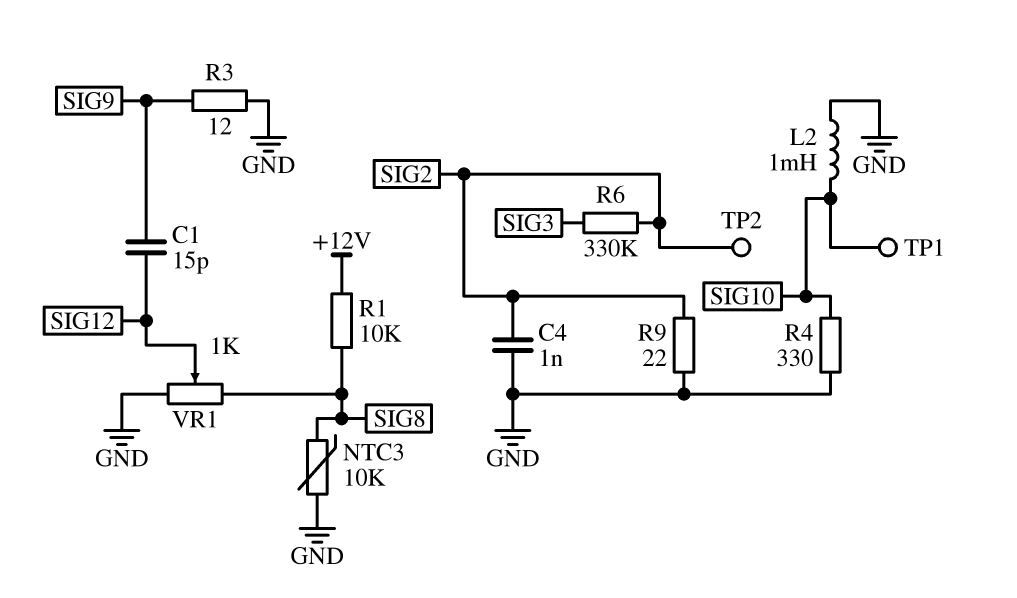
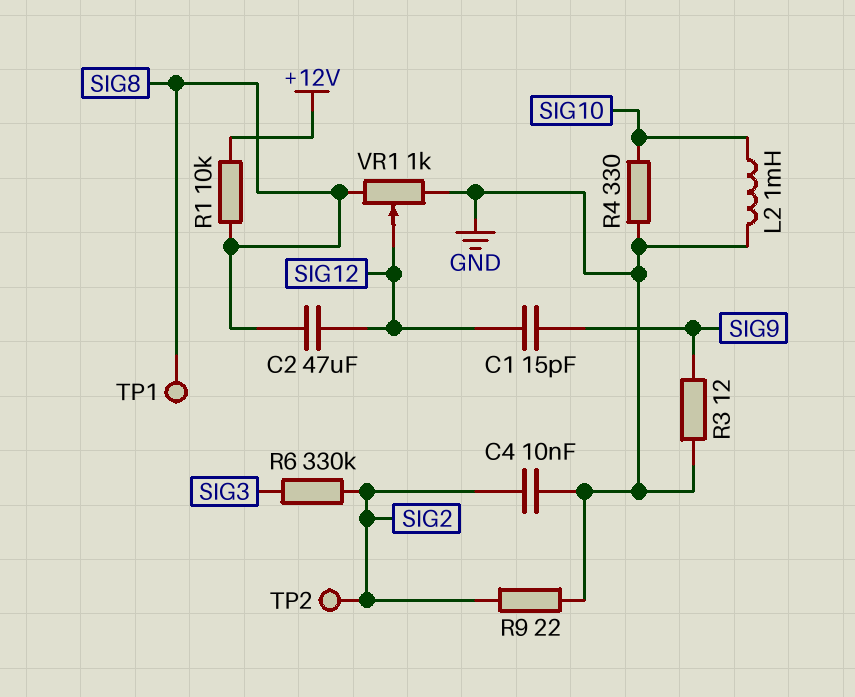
C2: none -> 47uF (SIG8, SIG12)
C4: 1nF (GND, SIG2) -> 10nF (GND, SIG2)
NTC3: 10k (GND, SIG8) -> none
TP1: test point (SIG10) -> test point (SIG8)

